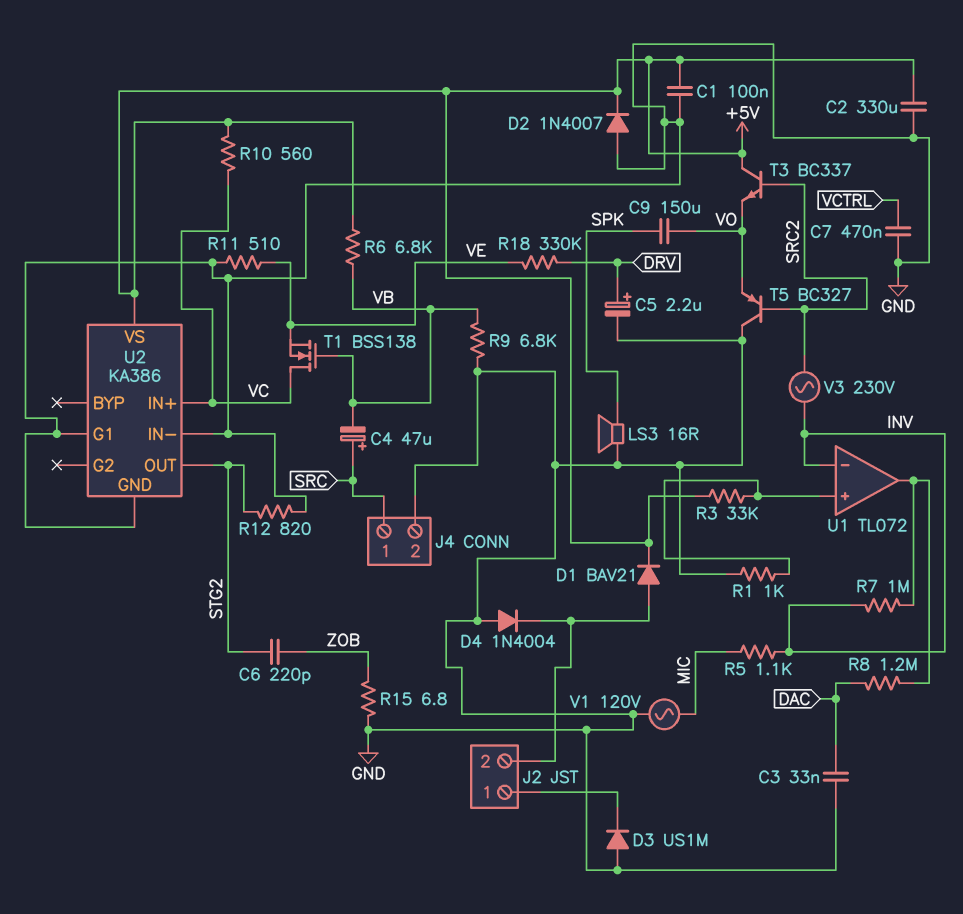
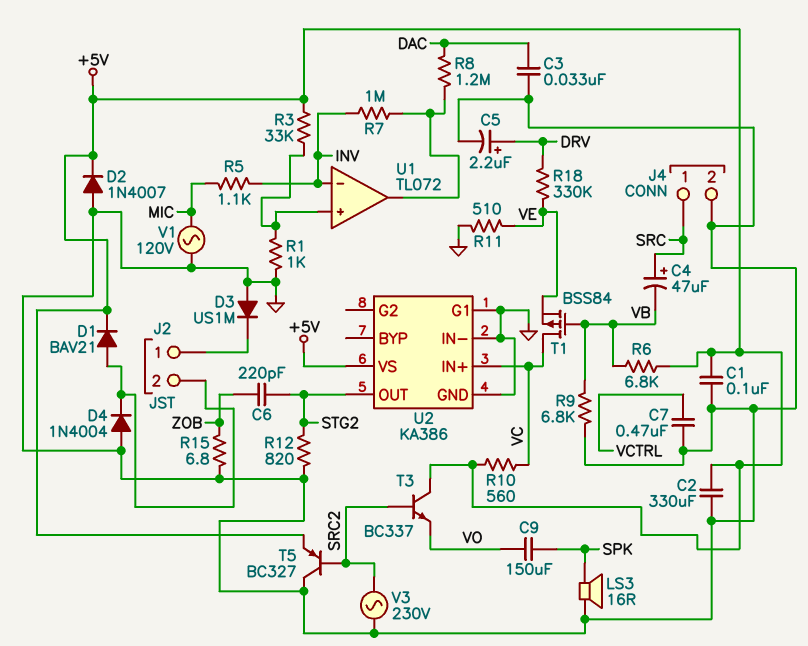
T1: NMOS BSS138 (G VB, D VC, S VE) -> PMOS BSS84 (G VB, D VC, S VE)
T5: PNP BC327 (B SRC2, C GND, E VO) -> PNP BC327 (B SRC2, C GND, E +5V)
V3: AC 230V (INV, SRC2) -> AC 230V (GND, SRC2)

